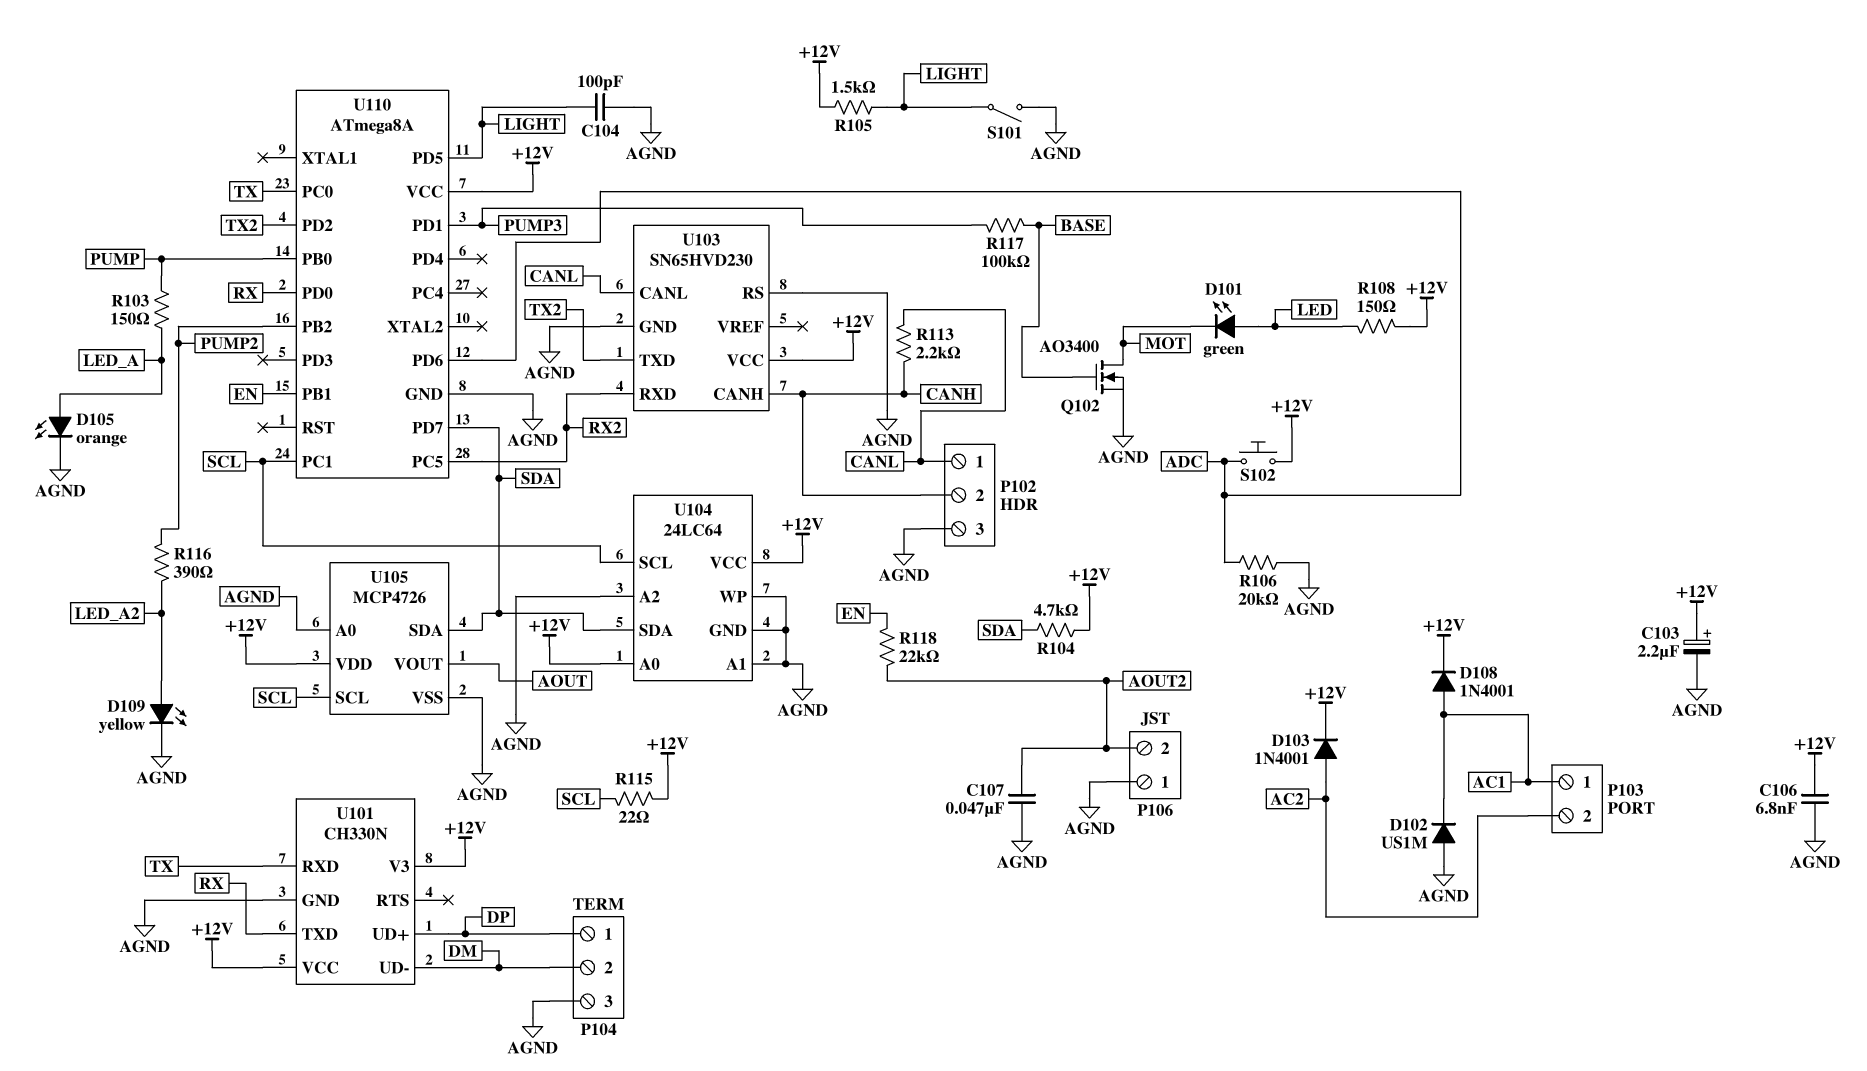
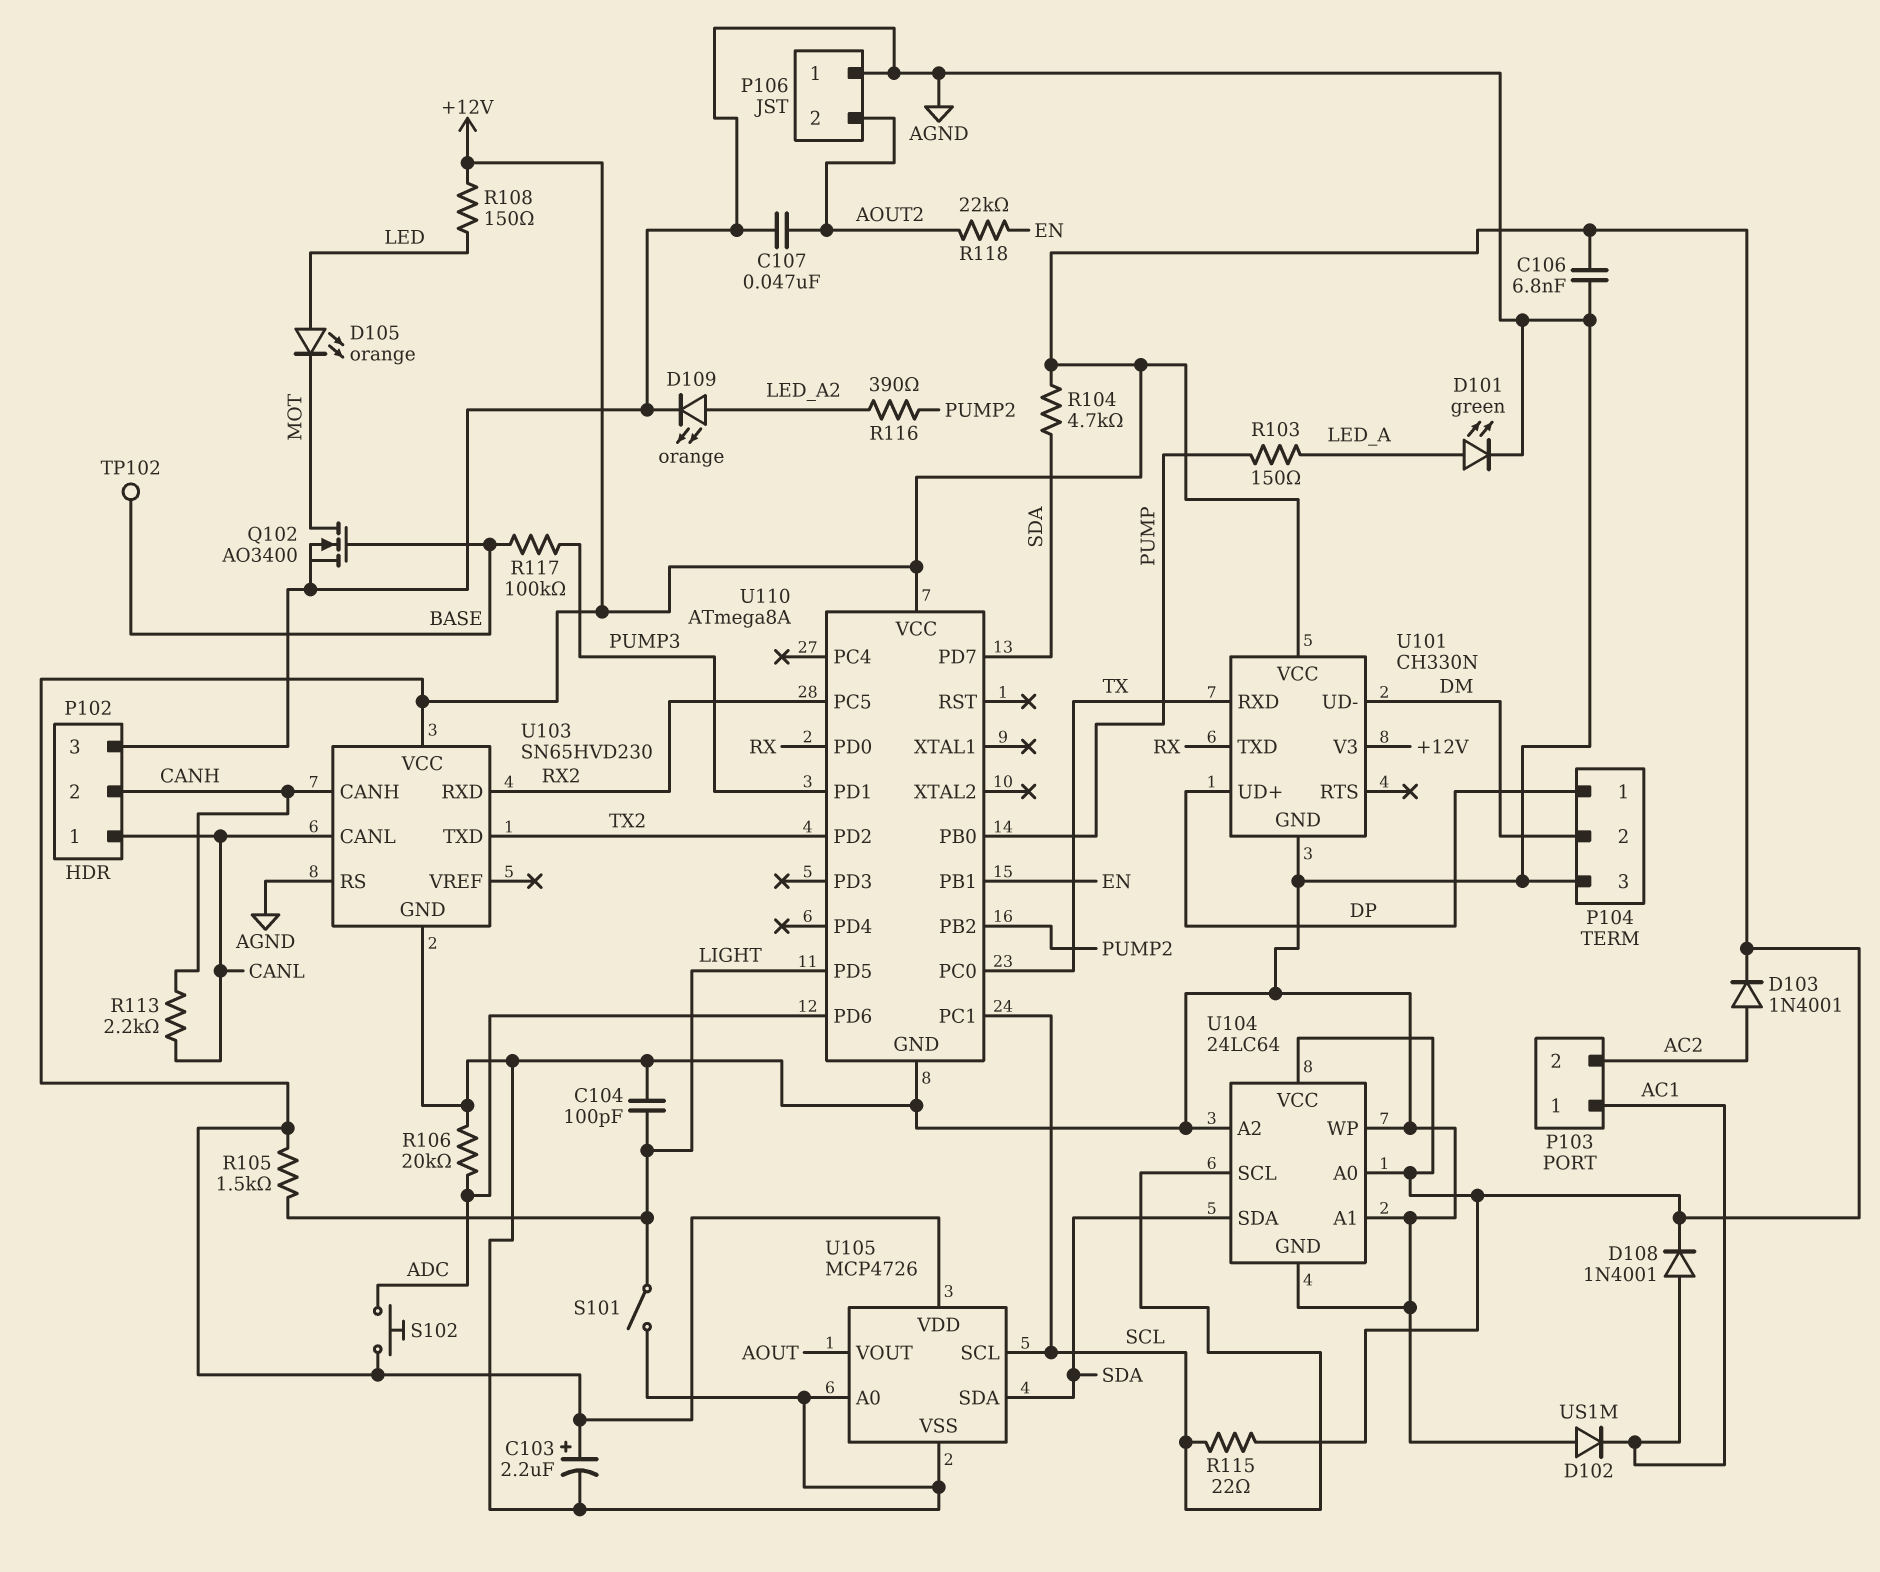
D101: LED green (A LED, K MOT) -> LED green (A LED_A, K AGND)
D105: LED orange (A LED_A, K AGND) -> LED orange (A LED, K MOT)
D109: LED yellow (A LED_A2, K AGND) -> LED orange (A LED_A2, K AGND)
TP102: none -> test point (BASE)

